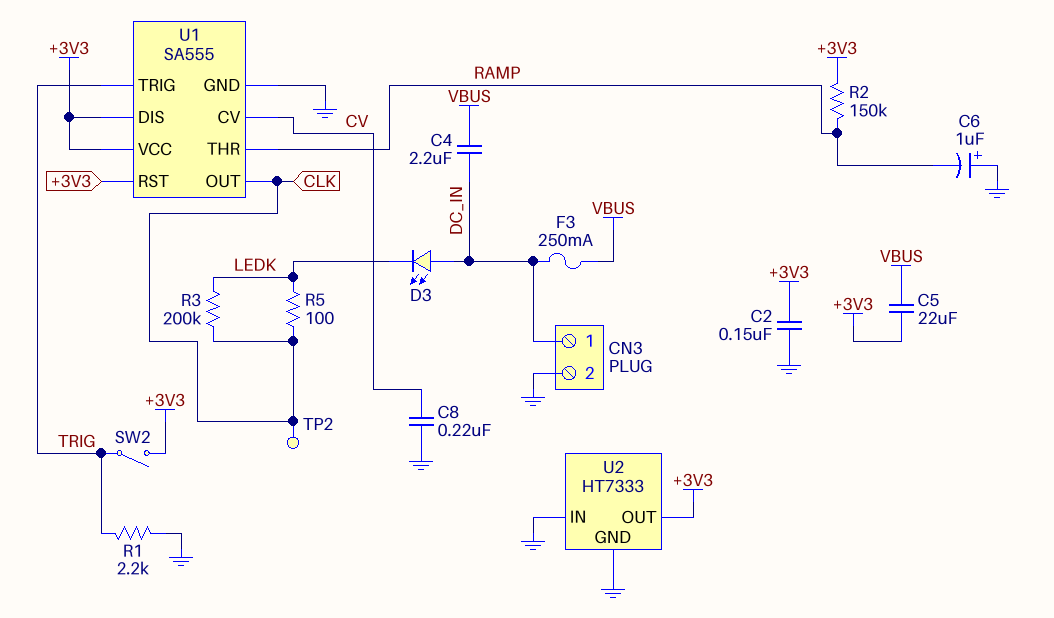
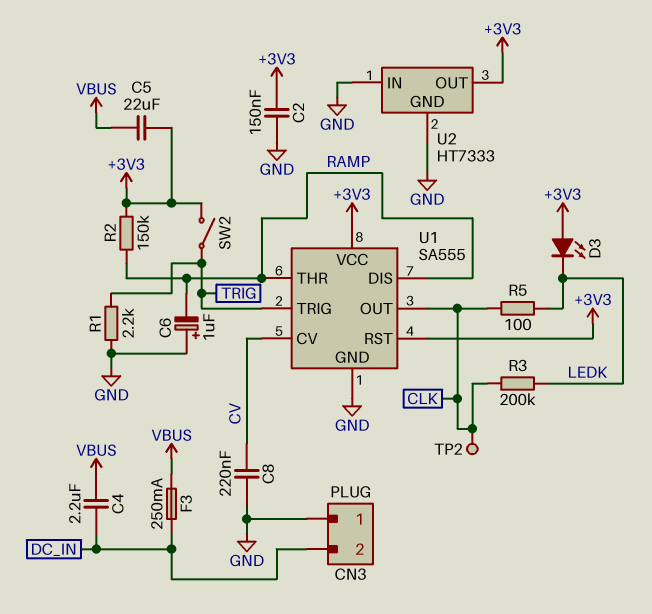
CN3 pin 1: DC_IN -> GND
CN3 pin 2: GND -> DC_IN
D3: LED (A DC_IN, K LEDK) -> LED (A +3V3, K LEDK)
U1 pin DIS: +3V3 -> RAMP

